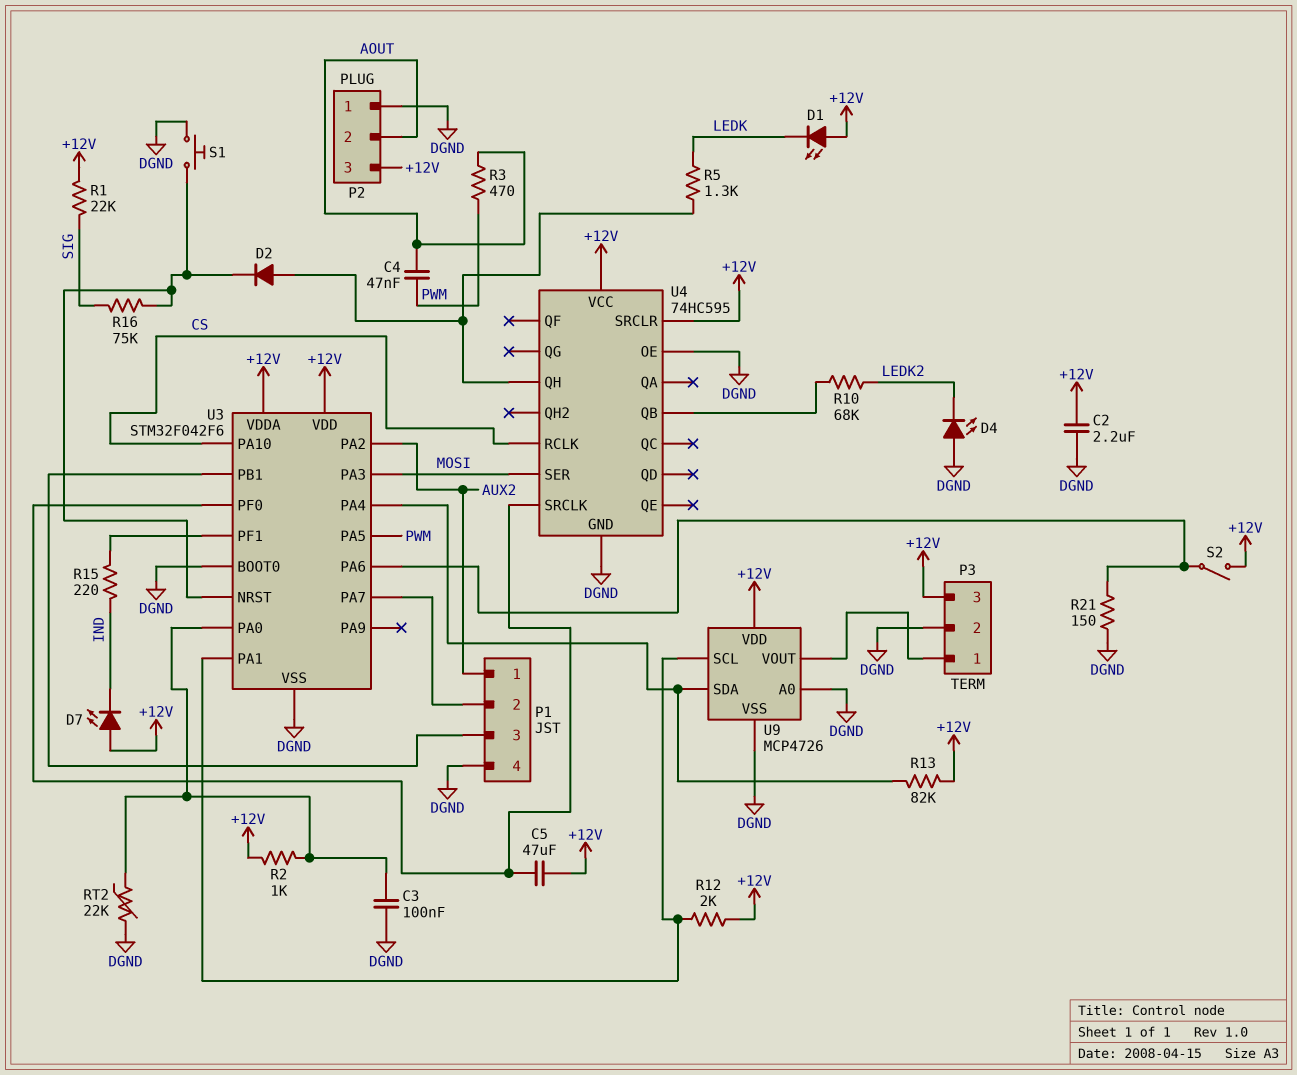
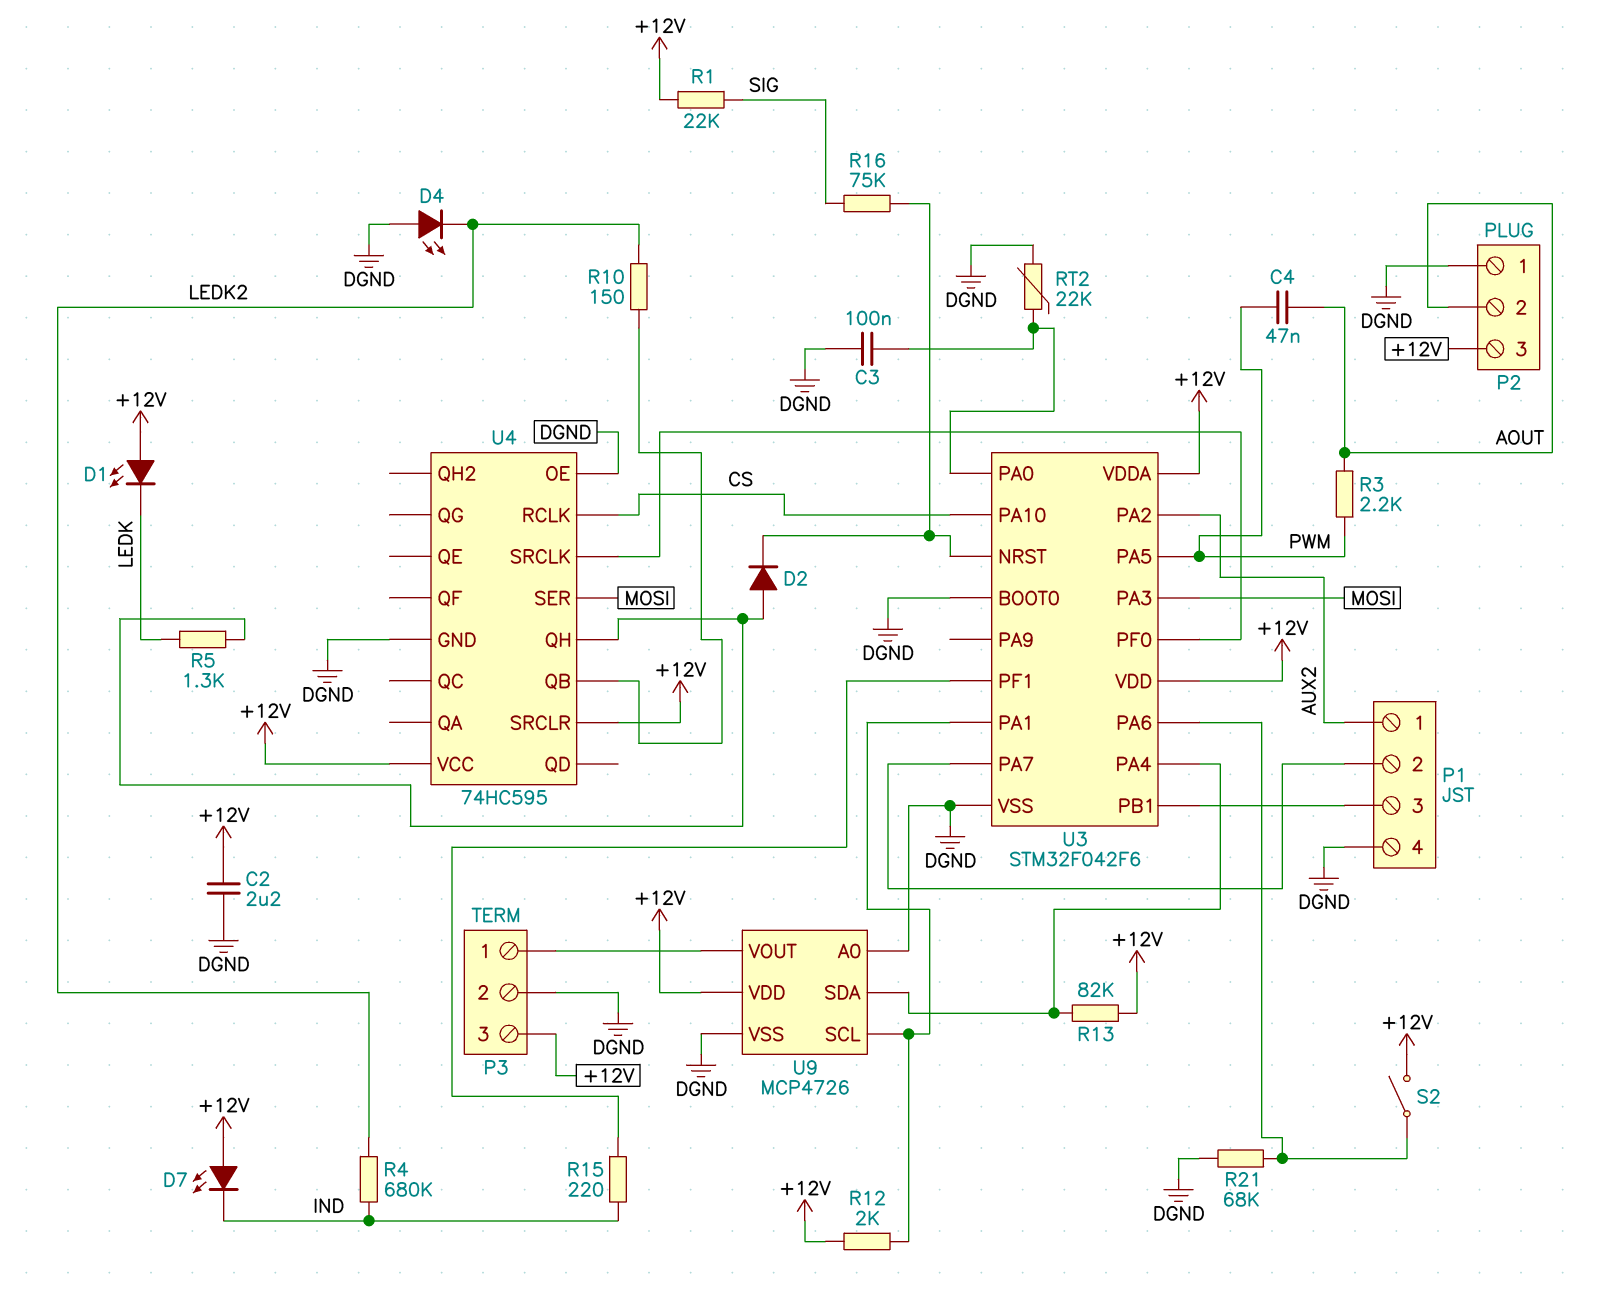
C5: 47uF (+12V, U3/PF0) -> none
R2: 1k (+12V, U3/PA0) -> none
R3: 470 (AOUT, PWM) -> 2.2k (AOUT, PWM)
R4: none -> 680k (IND, LEDK2)
R10: 68k (LEDK2, U4/QB) -> 150 (LEDK2, U4/QB)
R21: 150 (DGND, U3/PA6) -> 68k (DGND, U3/PA6)
S1: button (DGND, U3/NRST) -> none

